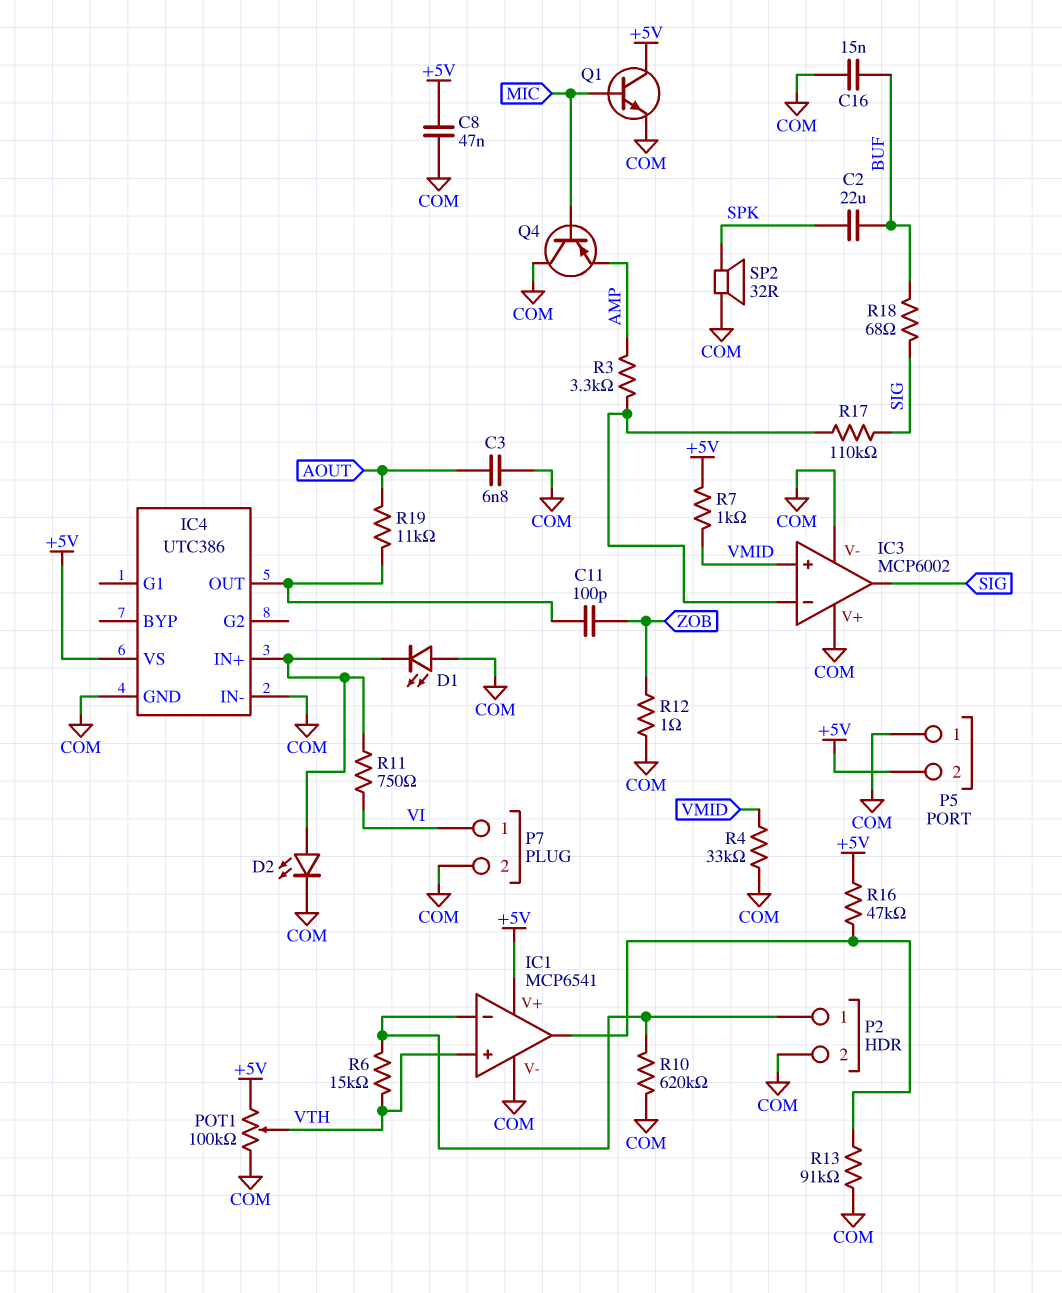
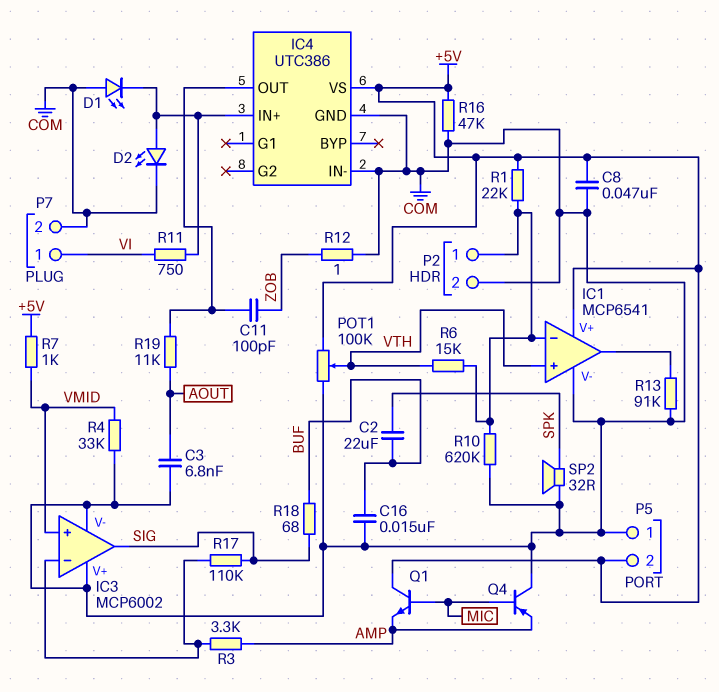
Q1: NPN (B MIC, C +5V, E COM) -> NPN (B MIC, C +5V, E AMP)
R1: none -> 22k (+5V, IC1/in-)
R16: 47k (+5V, IC1/out) -> 47k (+5V, COM)

